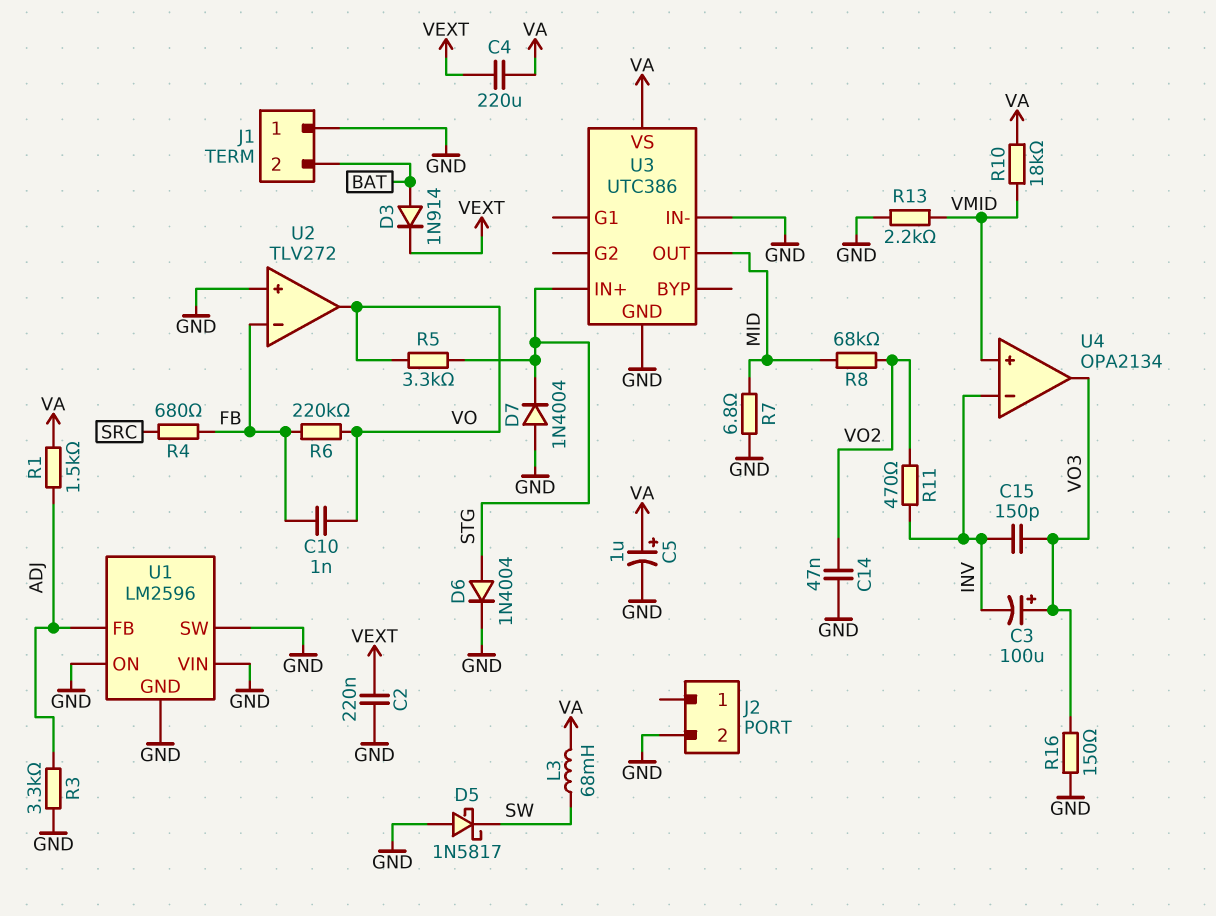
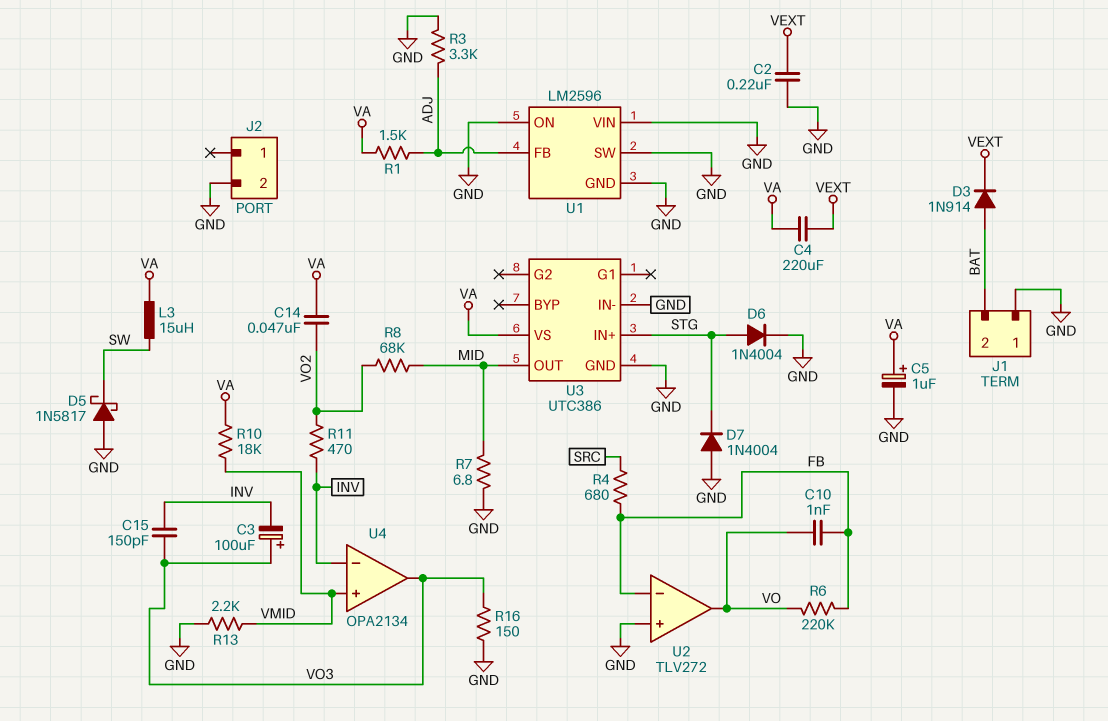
C14: 47nF (GND, VO2) -> 47nF (VA, VO2)
L3: 68mH (SW, VA) -> 15uH (SW, VA)
R5: 3.3k (STG, VO) -> none

